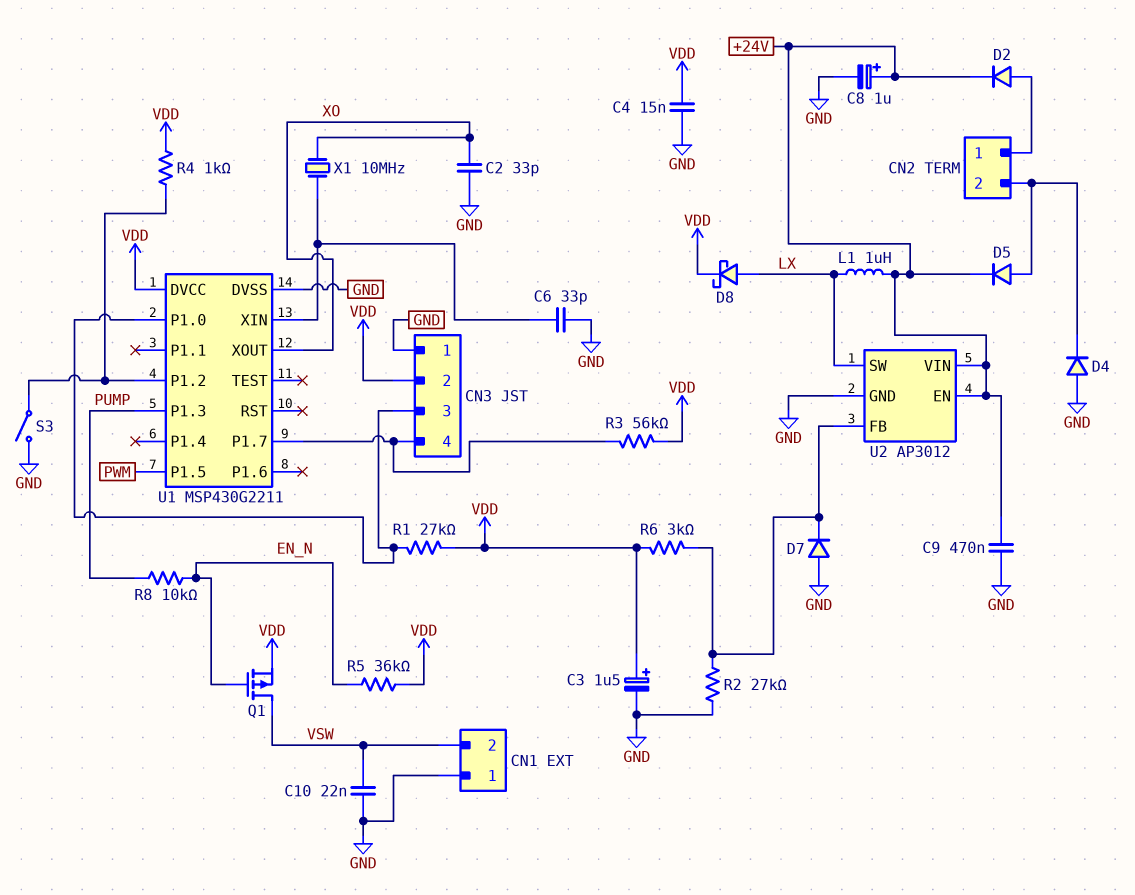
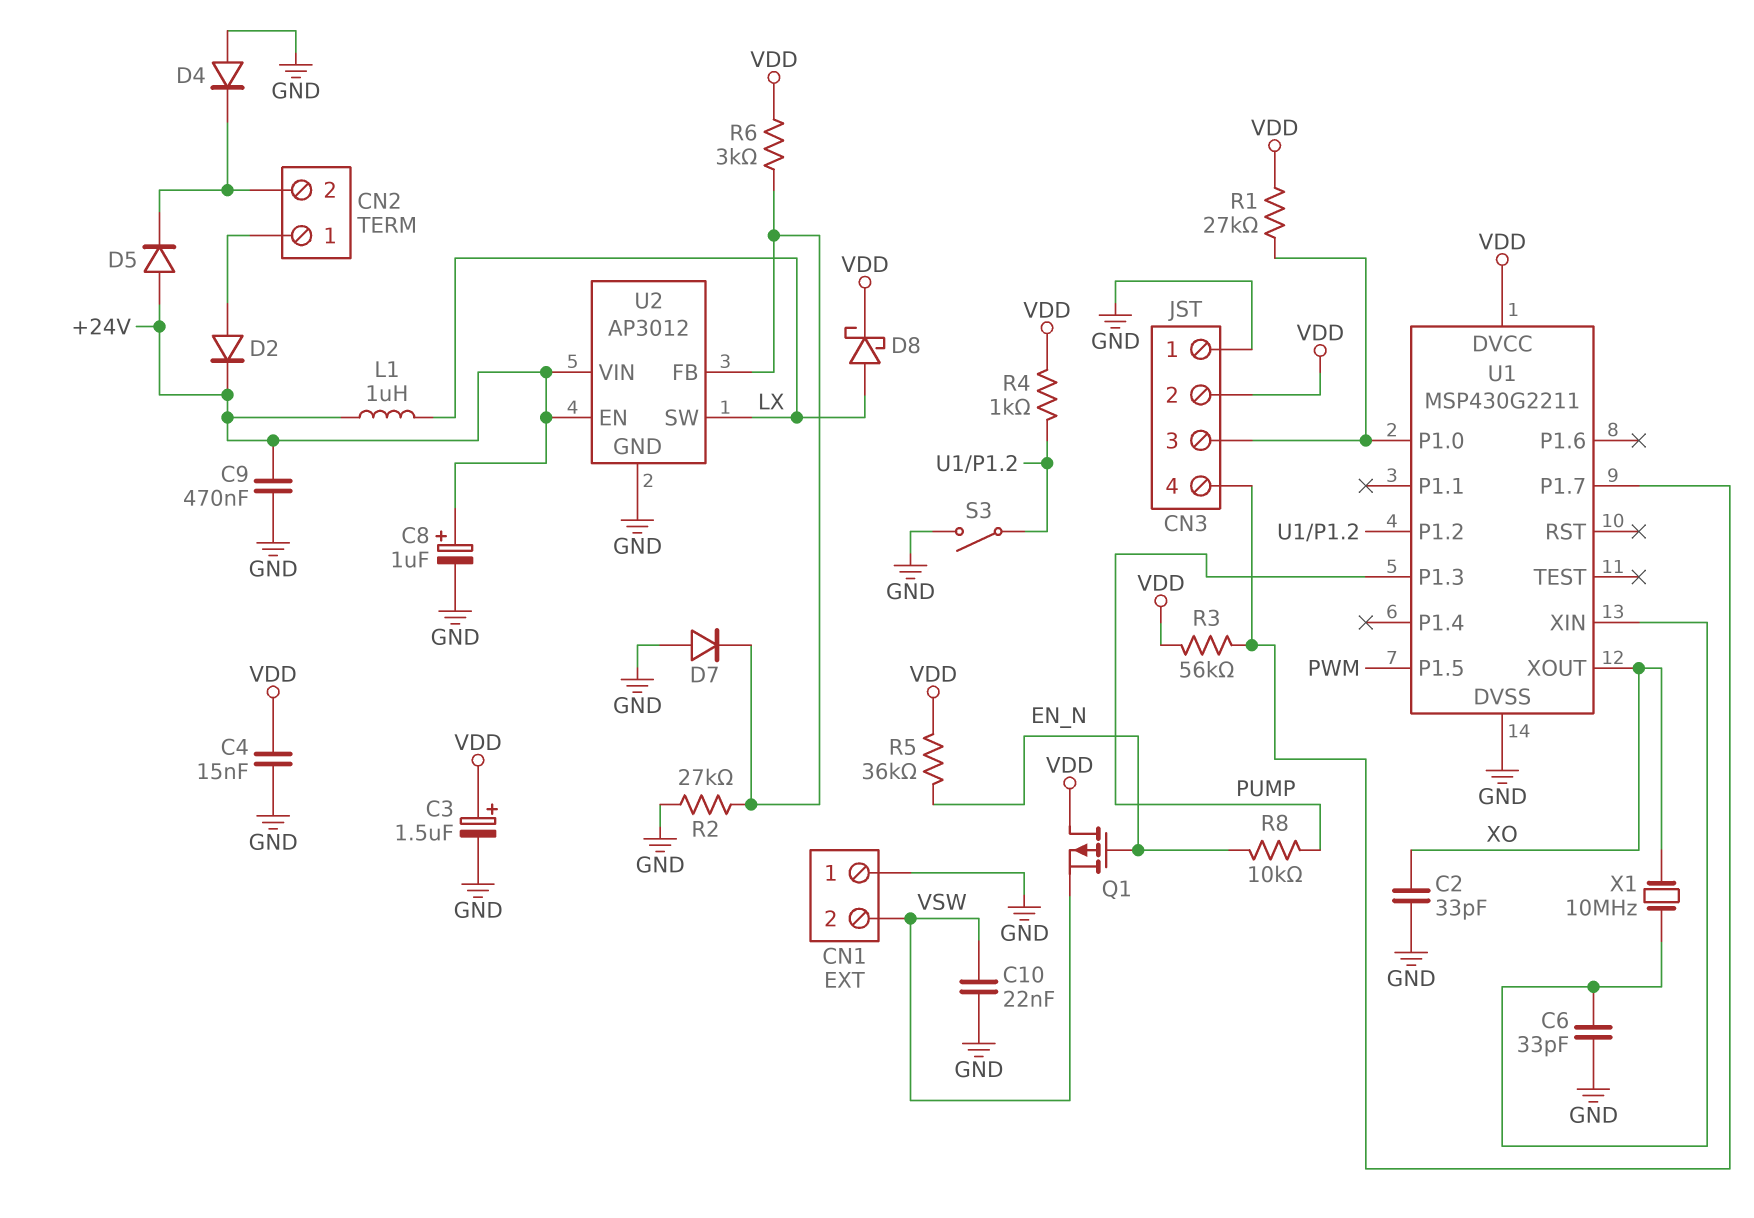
D5: diode (A CN2/2, K +24V) -> diode (A +24V, K CN2/2)
Q1: PMOS (G EN_N, D VSW, S VDD) -> PMOS (G EN_N, D VDD, S VSW)

